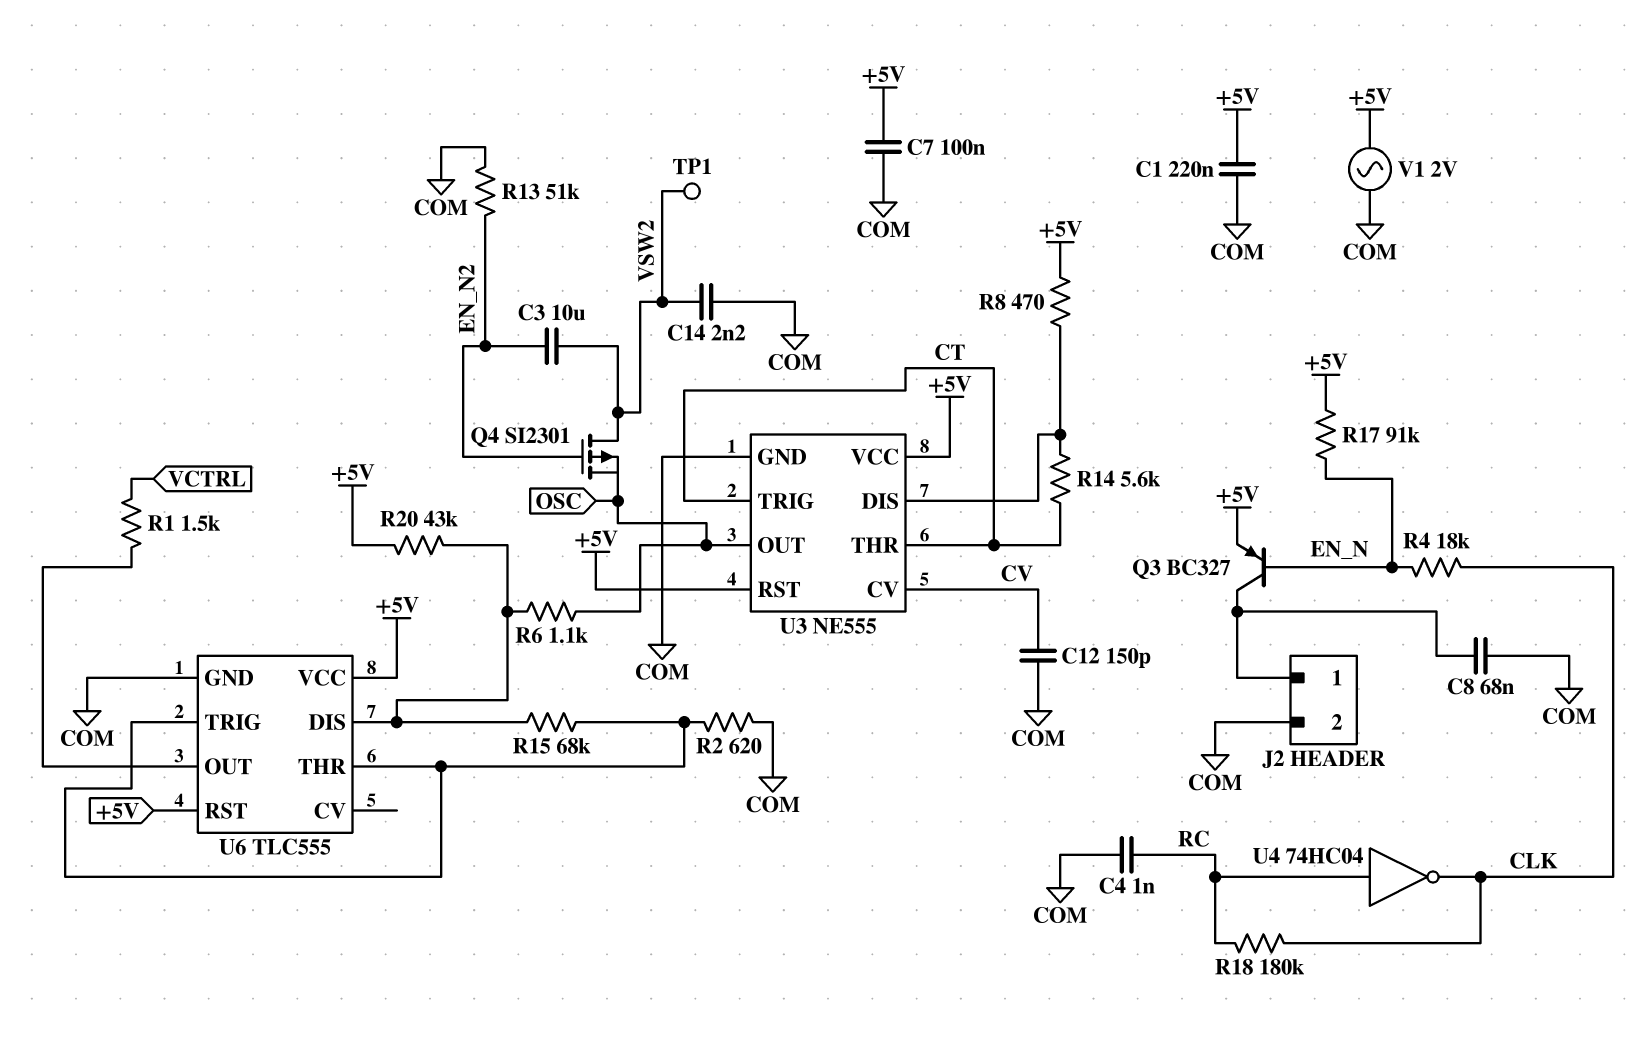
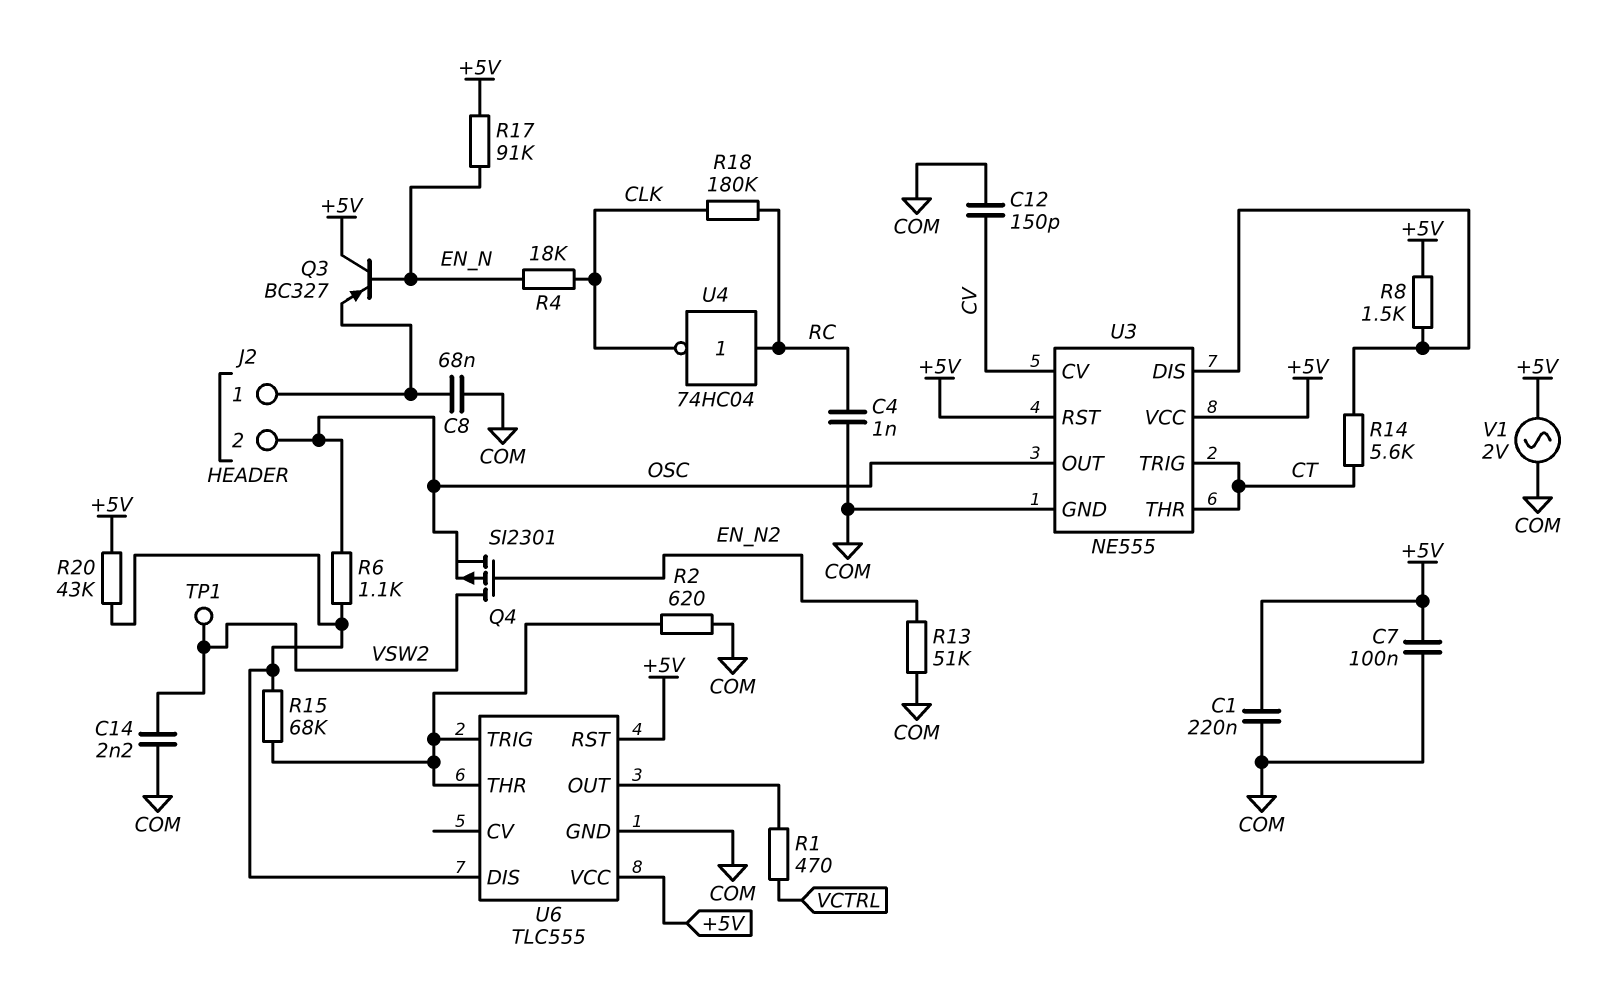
C3: 10uF (EN_N2, VSW2) -> none
J2 pin 2: COM -> OSC
Q3: PNP BC327 (B EN_N, C J2/1, E +5V) -> PNP BC327 (B EN_N, C +5V, E J2/1)
R1: 1.5k (U6/OUT, VCTRL) -> 470 (U6/OUT, VCTRL)
R8: 470 (+5V, U3/DIS) -> 1.5k (+5V, U3/DIS)

